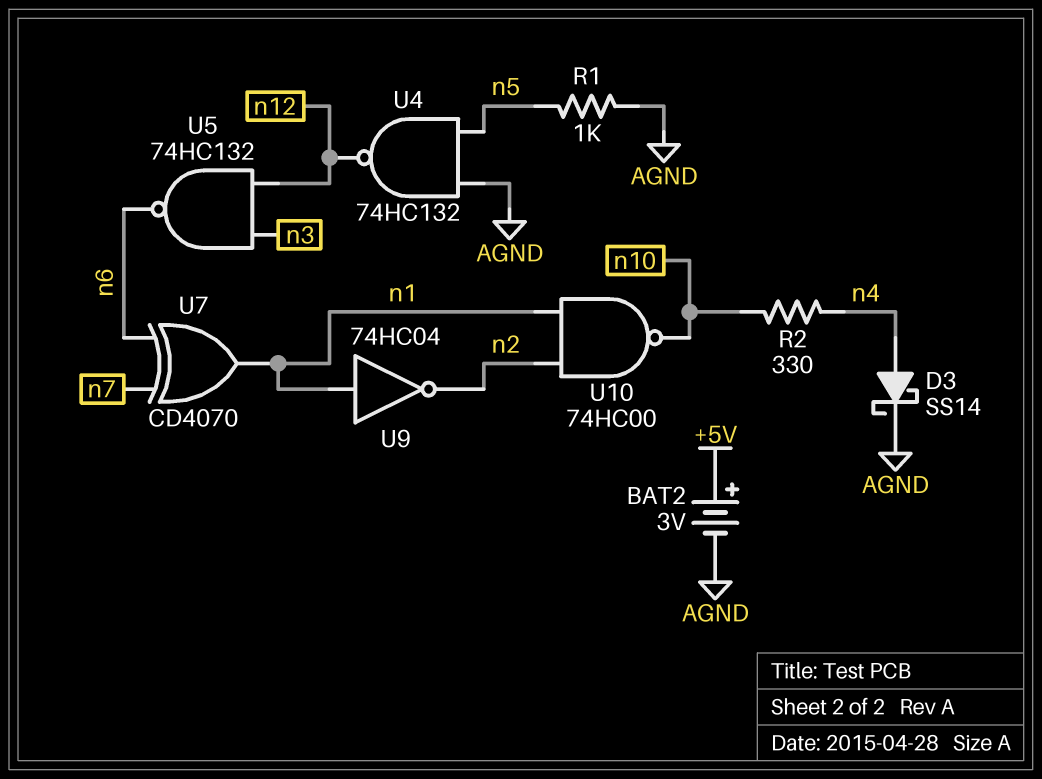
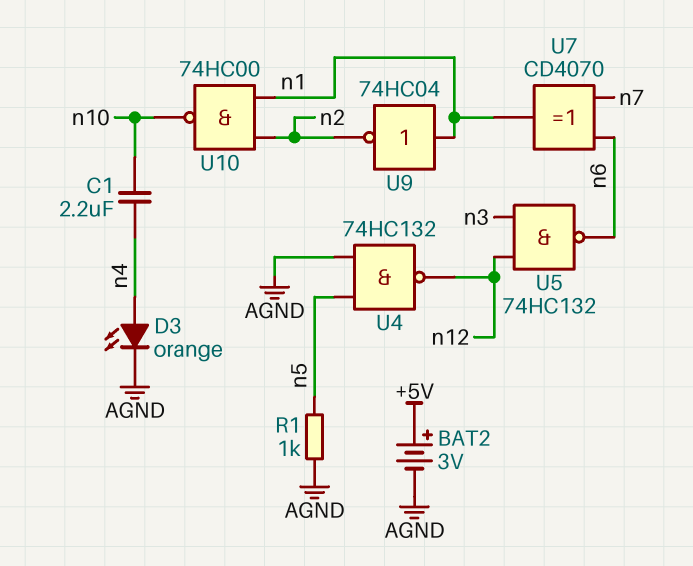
C1: none -> 2.2uF (n4, n10)
D3: schottky SS14 (A n4, K AGND) -> LED orange (A n4, K AGND)
R2: 330 (n4, n10) -> none

